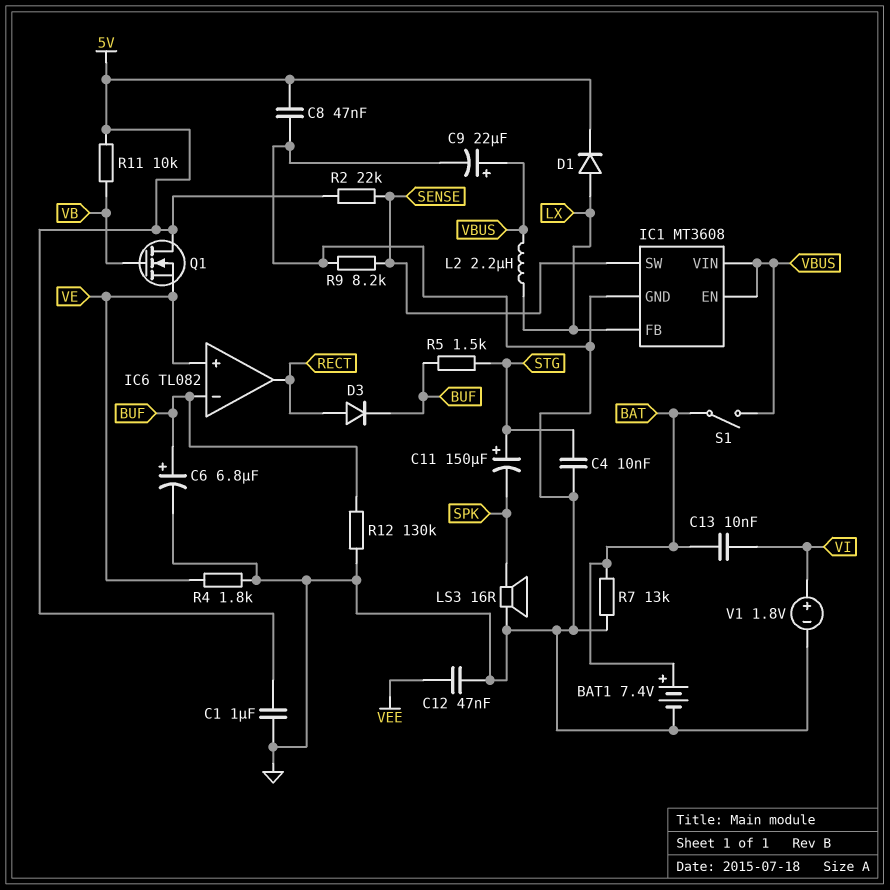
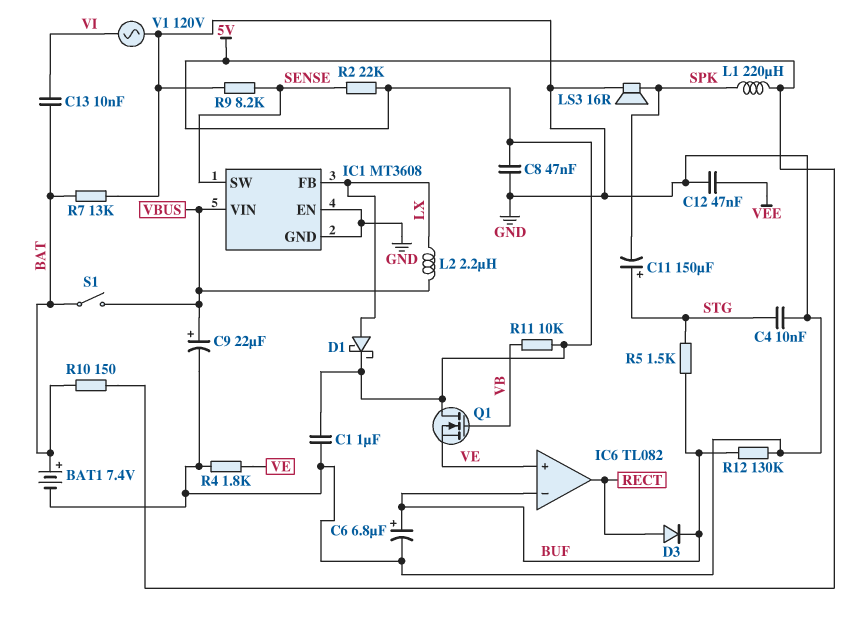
D1: diode (A LX, K 5V) -> schottky (A LX, K 5V)
IC1 pin EN: VBUS -> GND
L1: none -> 220uH (5V, SPK)
R10: none -> 150 (5V, BAT)
V1: 1.8V (plus VI, minus GND) -> AC 120V (GND, VI)

